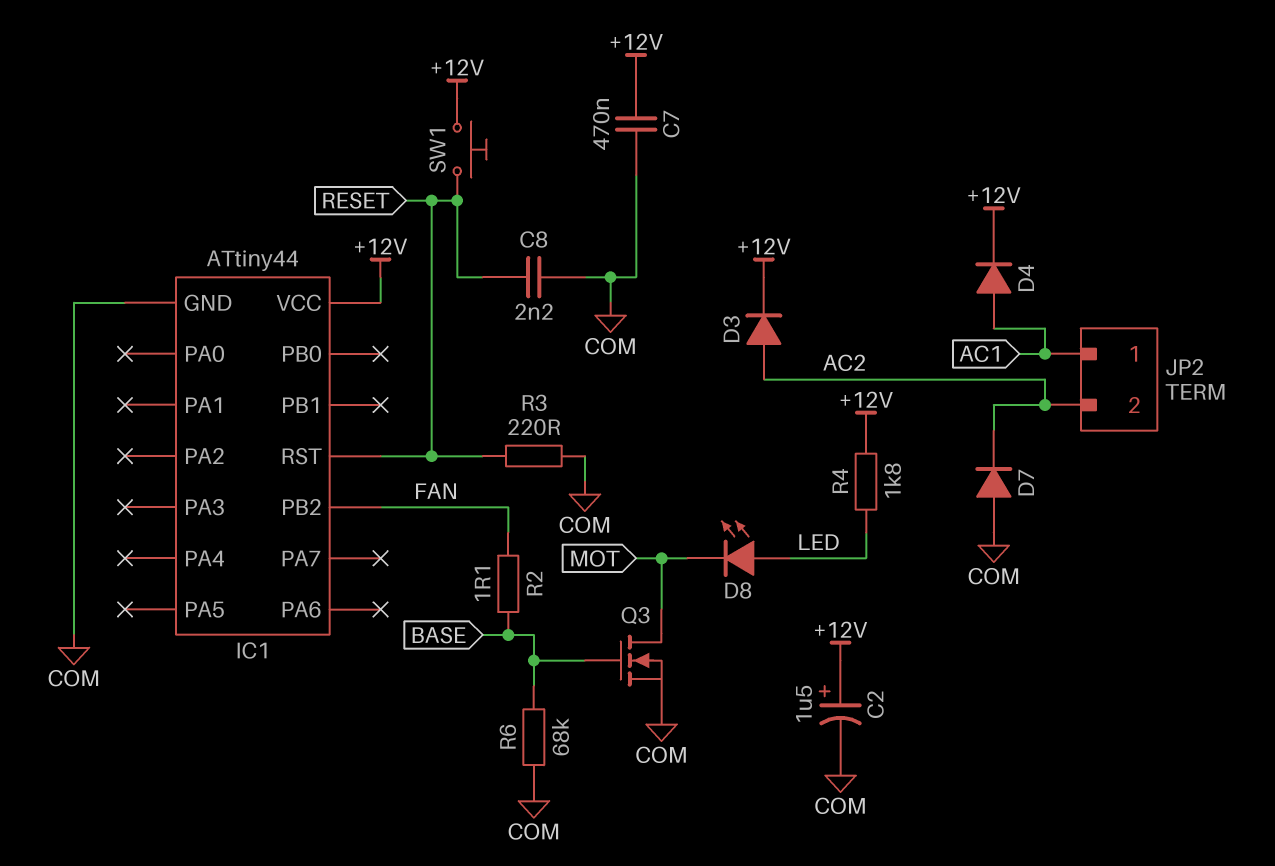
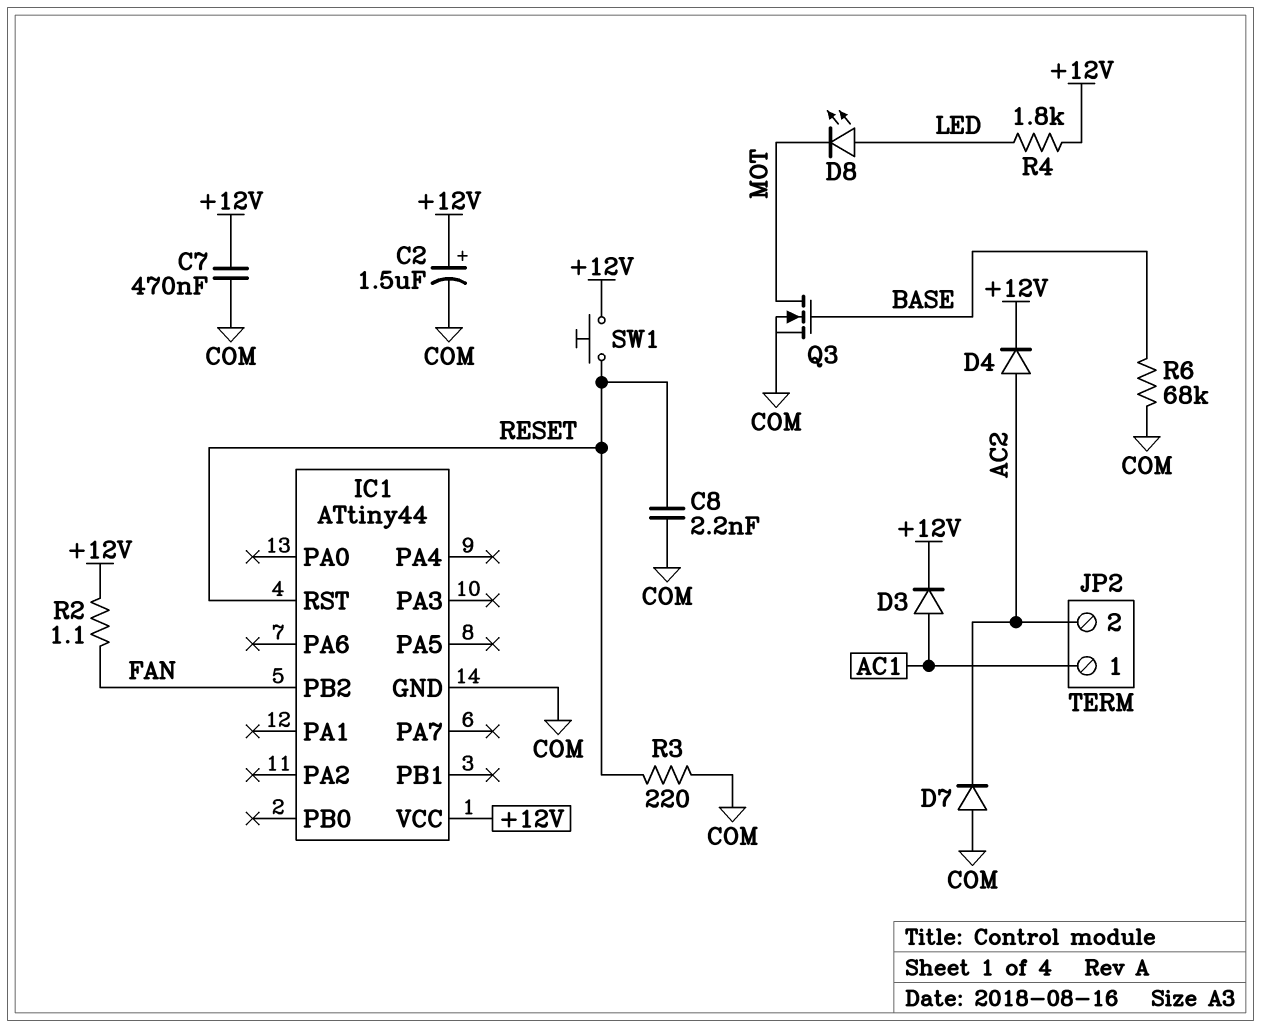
D3: diode (A AC2, K +12V) -> diode (A AC1, K +12V)
D4: diode (A AC1, K +12V) -> diode (A AC2, K +12V)
R2: 1.1 (BASE, FAN) -> 1.1 (+12V, FAN)

